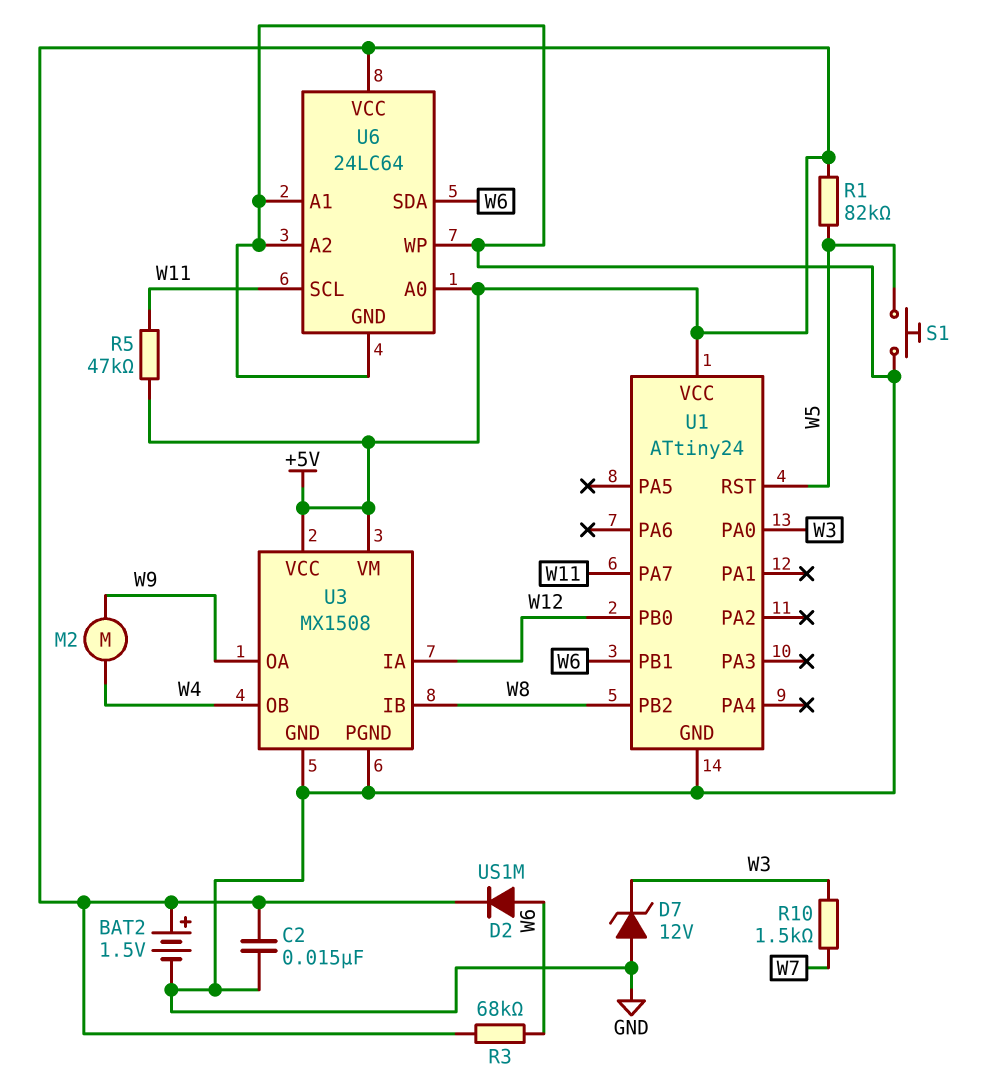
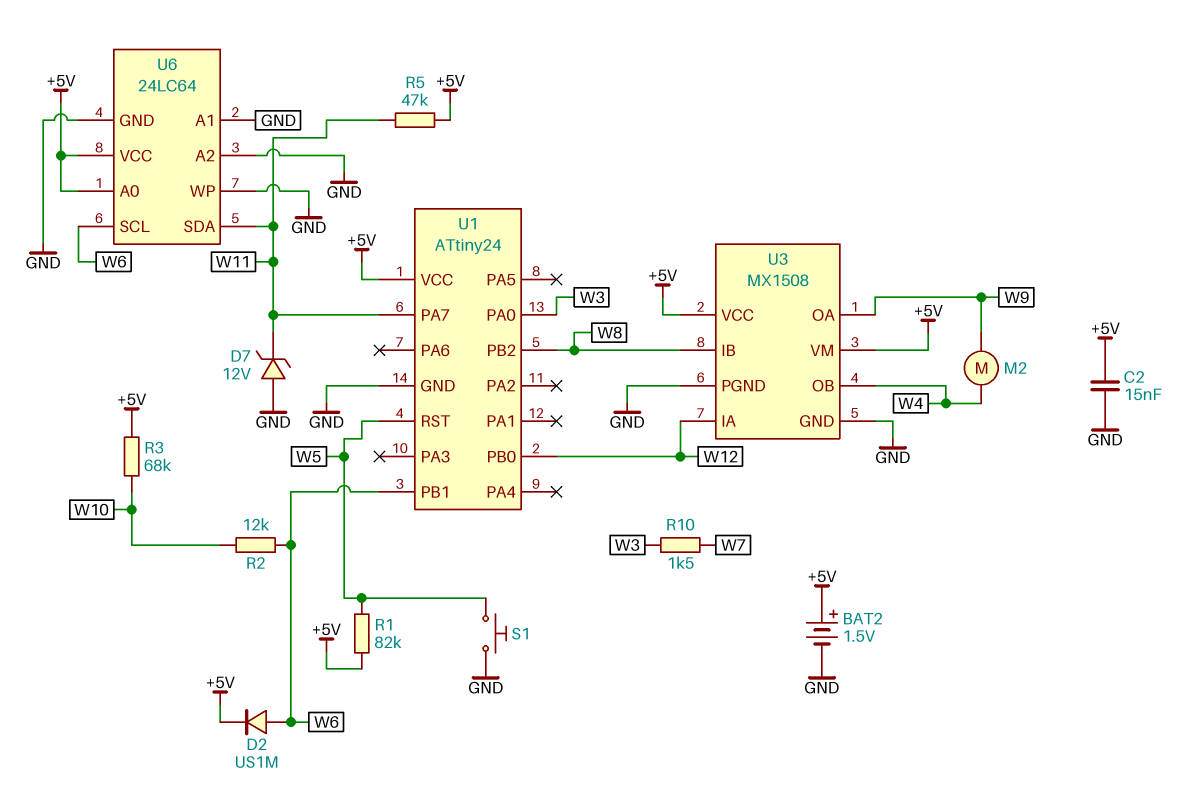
D7: zener 12V (A GND, K W3) -> zener 12V (A GND, K W11)
R2: none -> 12k (W6, W10)
R3: 68k (+5V, W6) -> 68k (+5V, W10)
U6 pin SCL: W11 -> W6
U6 pin SDA: W6 -> W11

